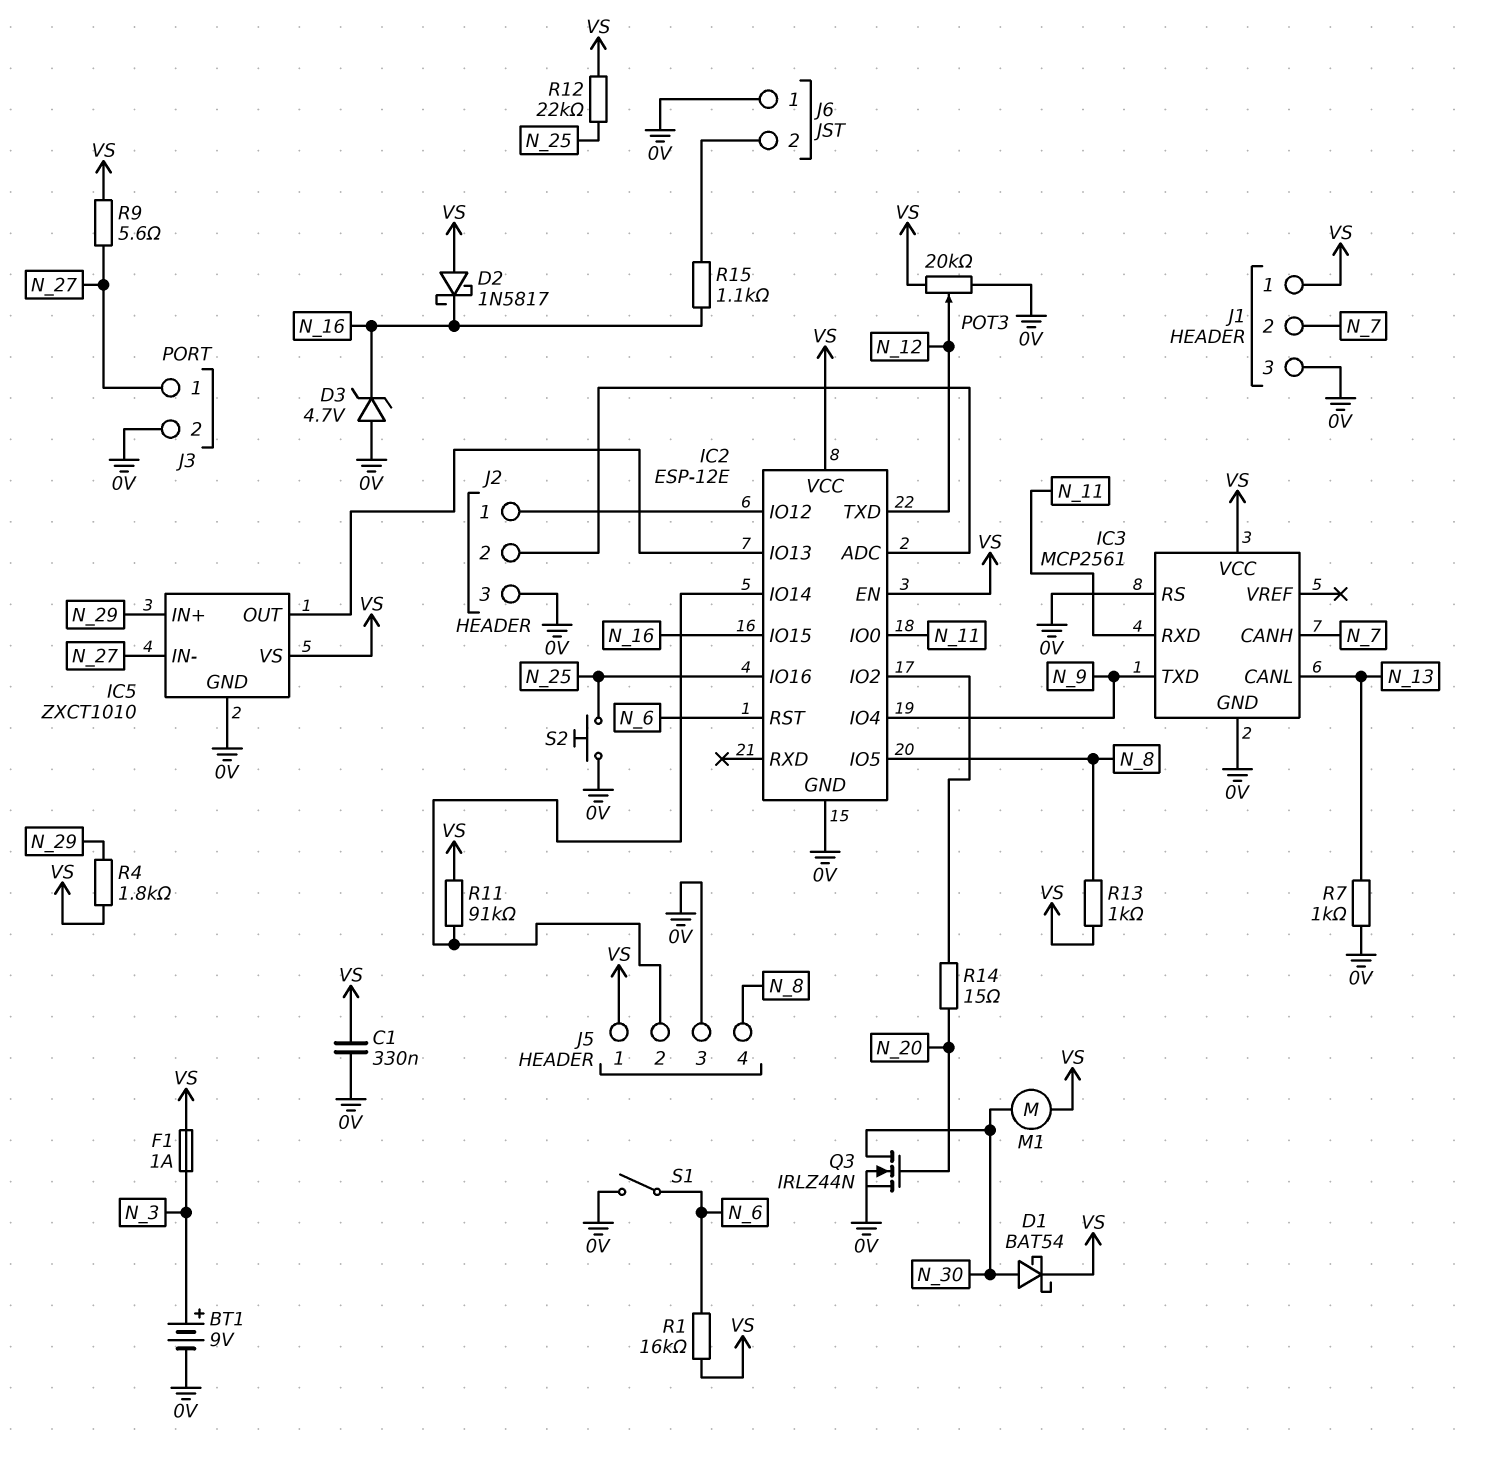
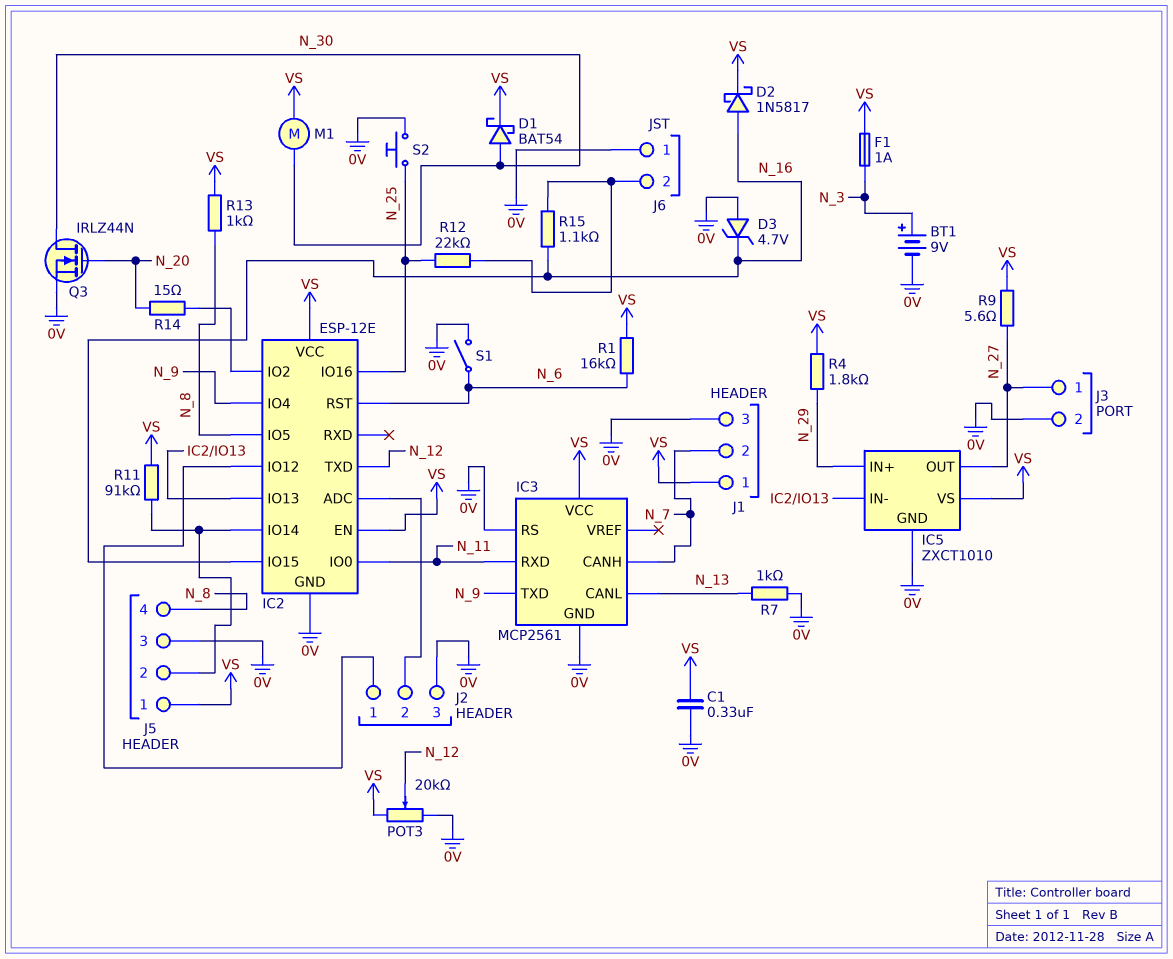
D2: schottky 1N5817 (A VS, K N_16) -> schottky 1N5817 (A N_16, K VS)
IC5 pin IN-: N_27 -> IC2/IO13
IC5 pin OUT: IC2/IO13 -> N_27
R12: 22k (N_25, VS) -> 22k (J6/2, N_25)

